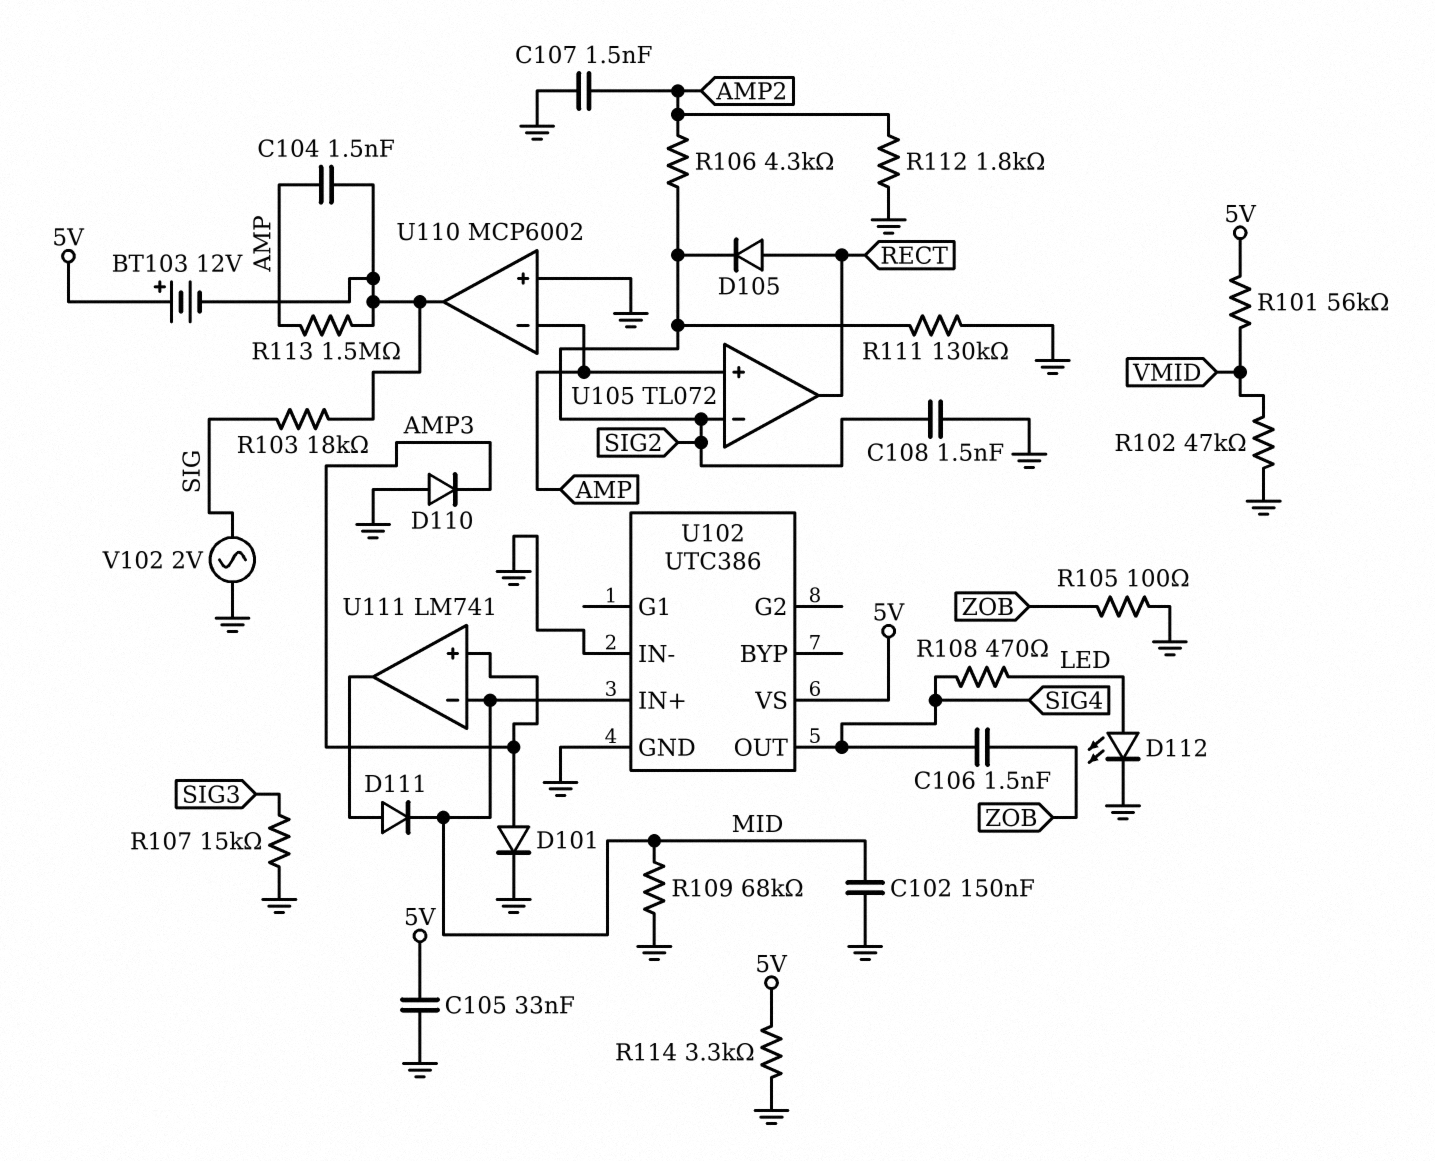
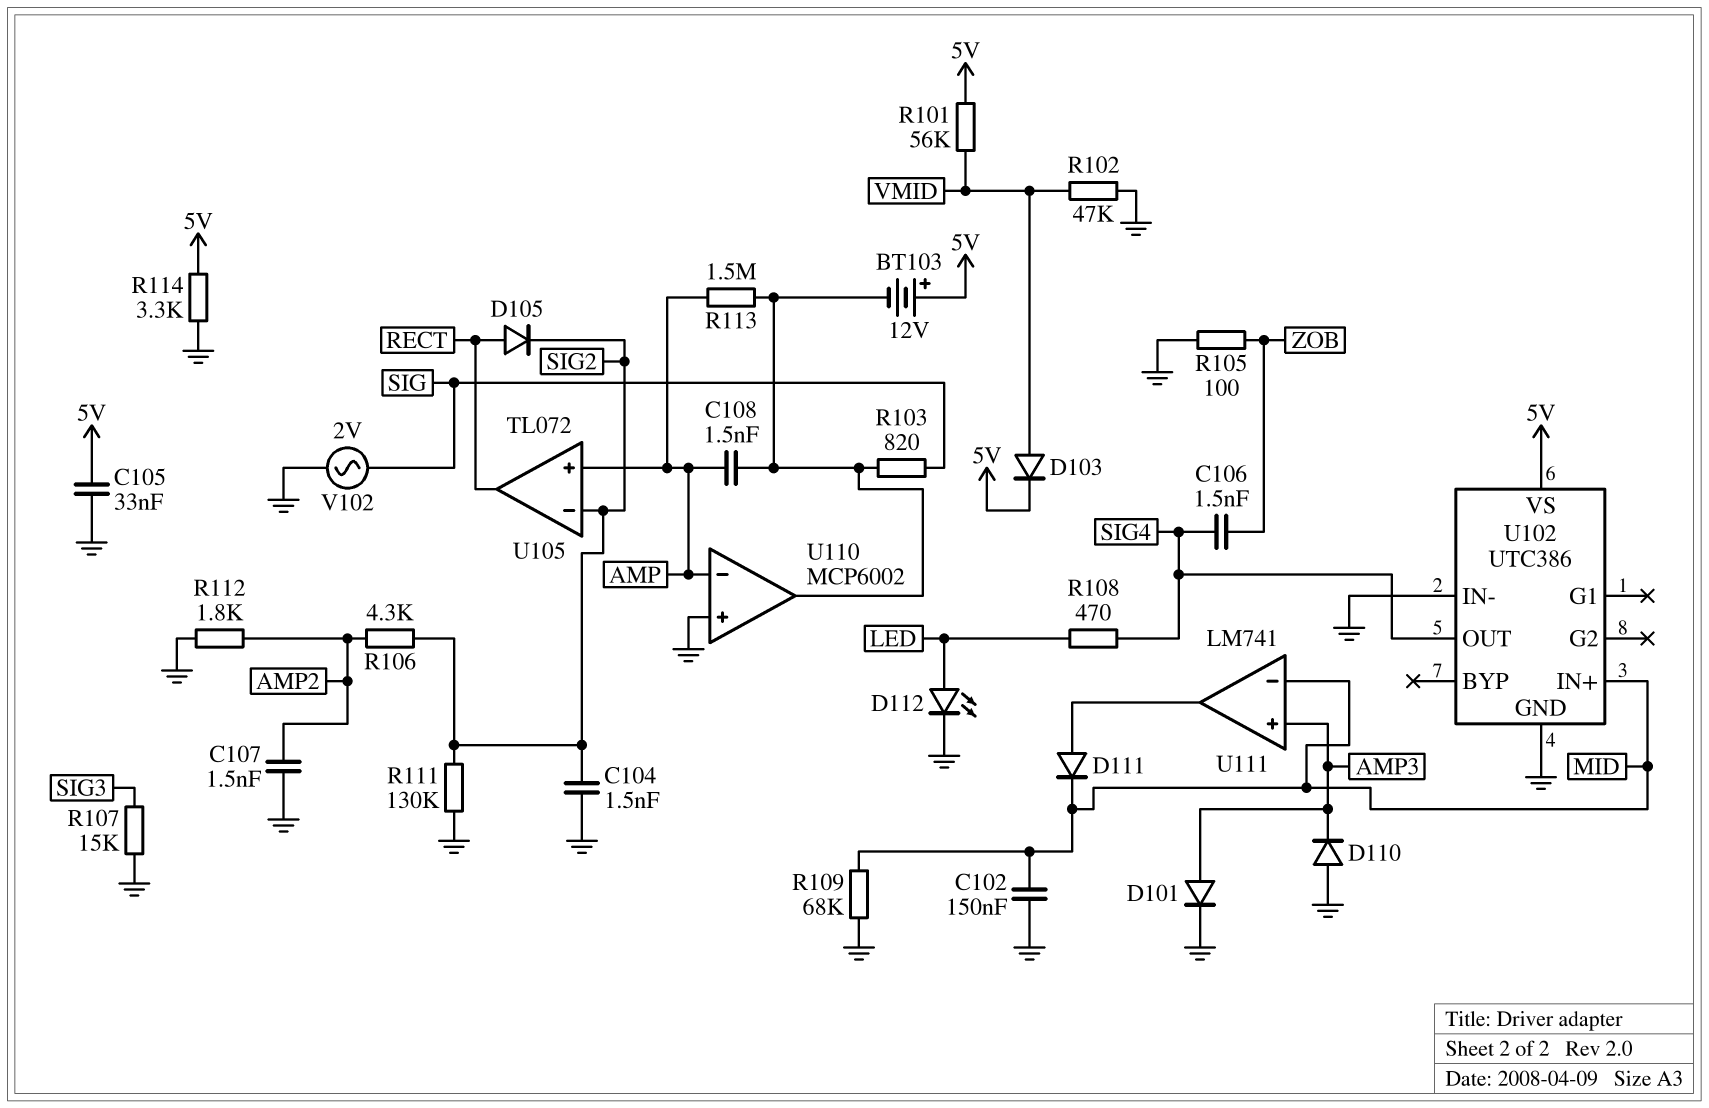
C104: 1.5nF (AMP, U110/out) -> 1.5nF (GND, SIG2)
C108: 1.5nF (GND, SIG2) -> 1.5nF (AMP, U110/out)
D103: none -> diode (A VMID, K 5V)
R103: 18k (SIG, U110/out) -> 820 (SIG, U110/out)

